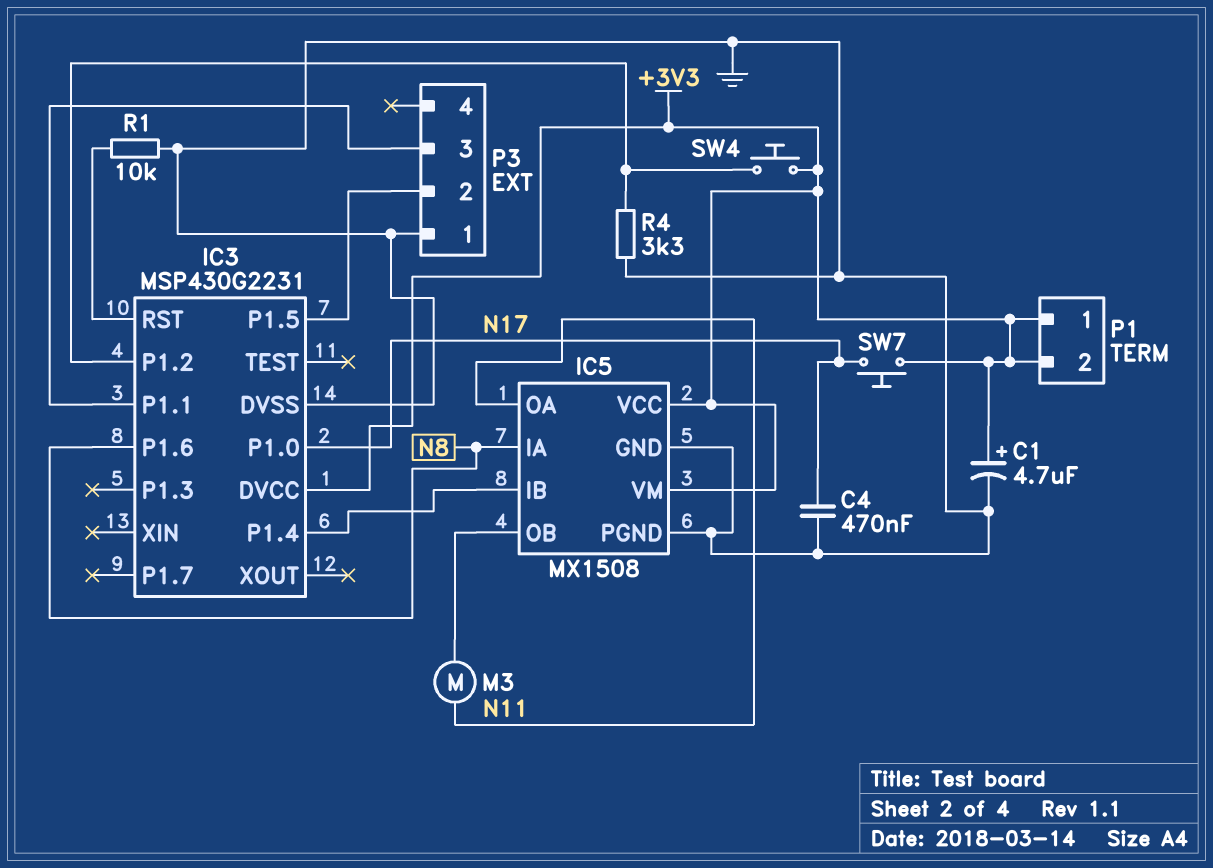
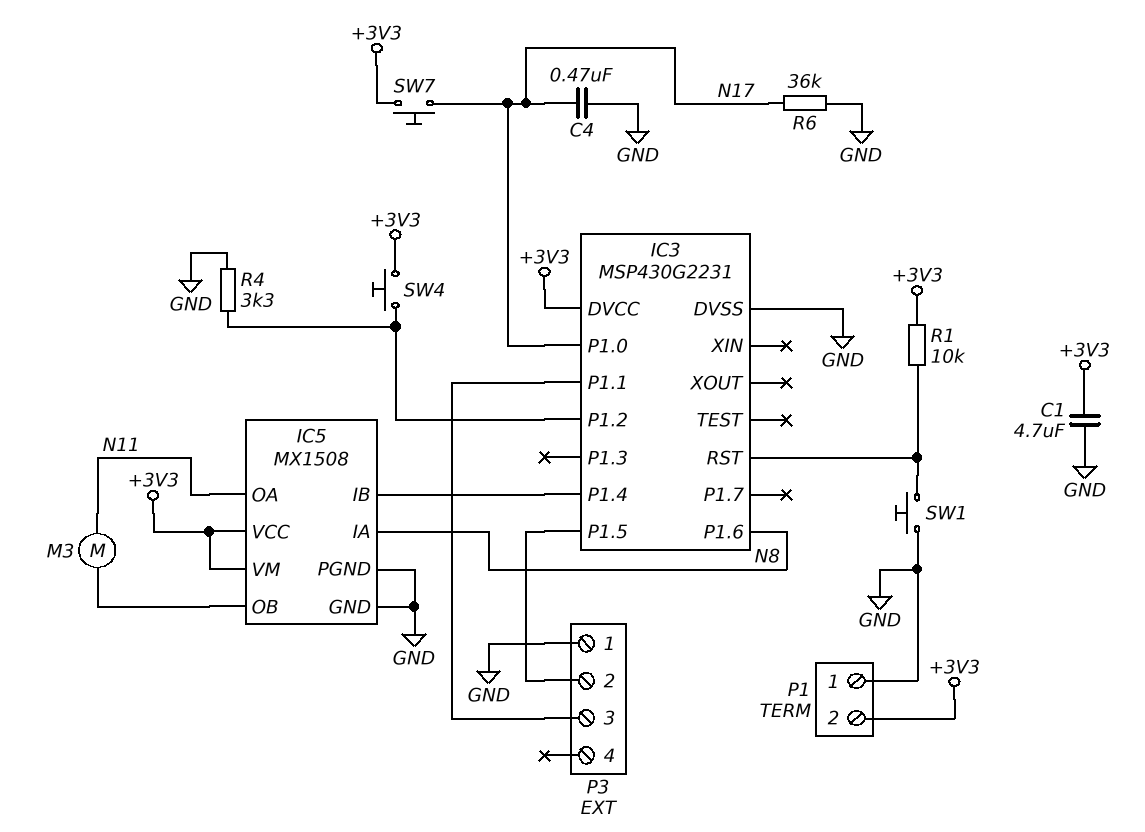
C1: 4.7uF (plus +3V3, minus GND) -> 4.7uF (+3V3, GND)
P1 pin 1: +3V3 -> GND
R1: 10k (GND, IC3/RST) -> 10k (+3V3, IC3/RST)
R6: none -> 36k (GND, N17)
SW1: none -> button (GND, IC3/RST)

